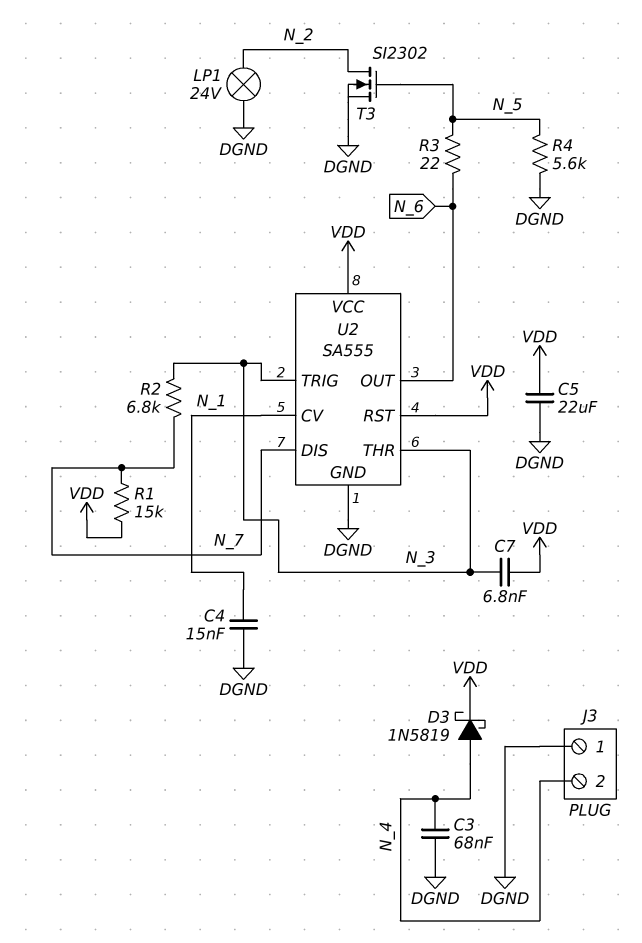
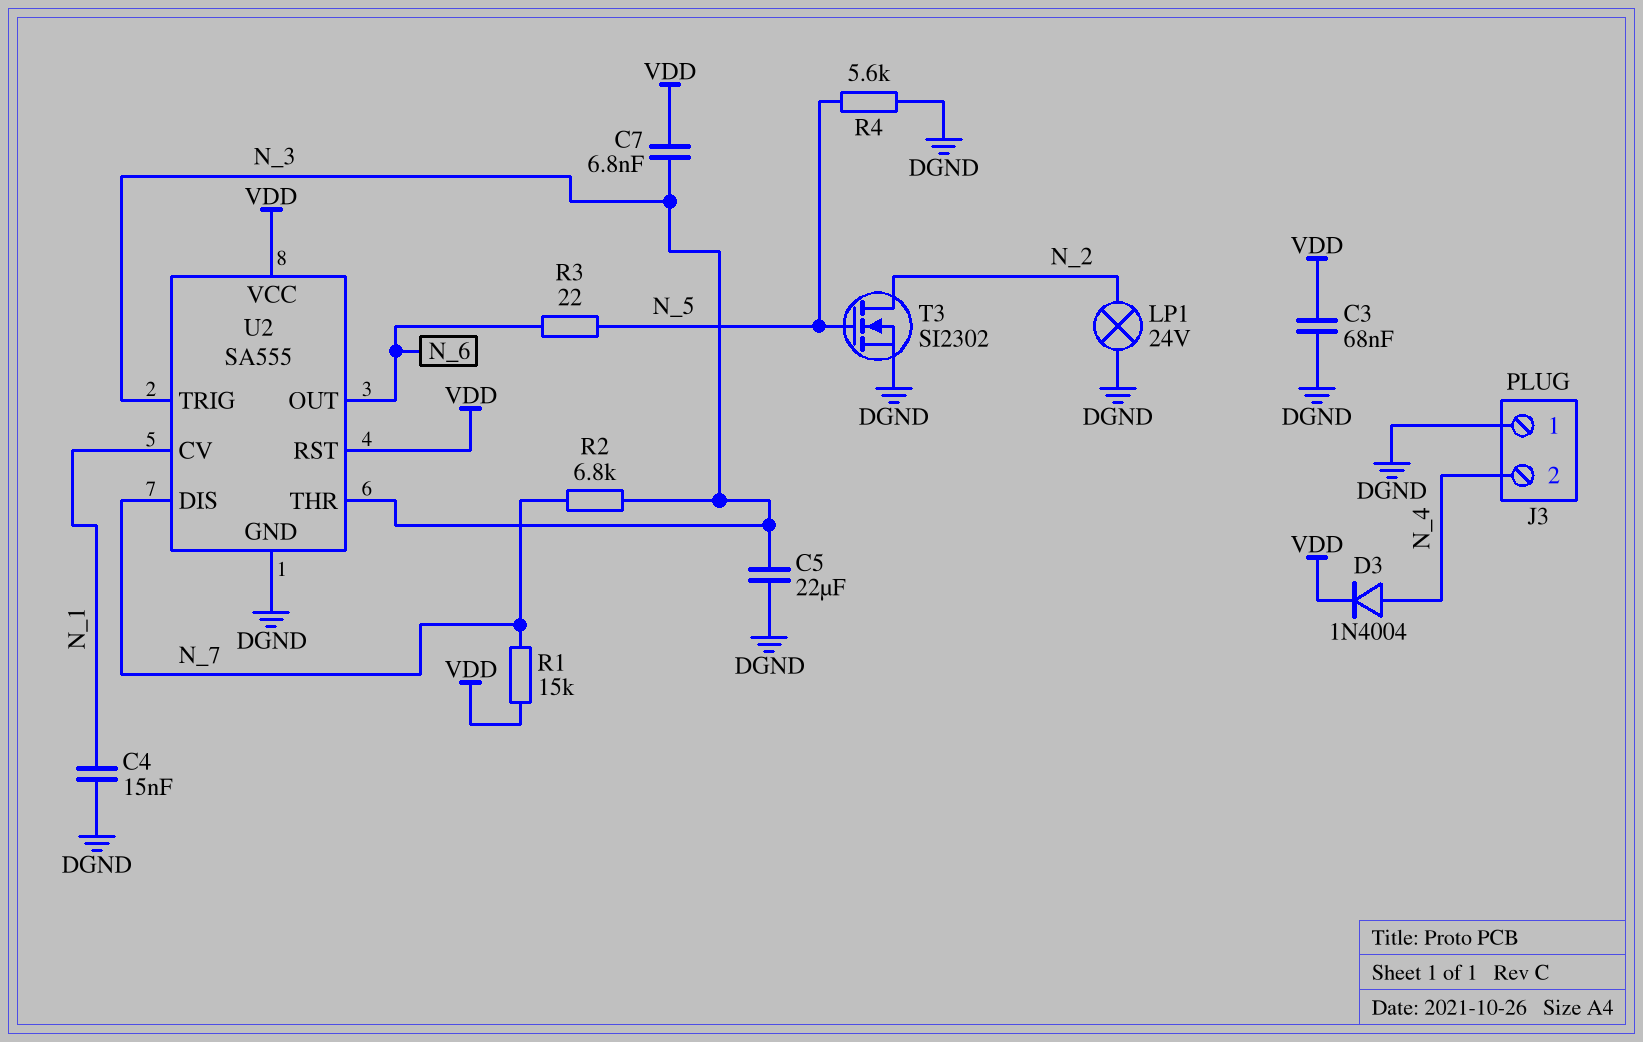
C3: 68nF (DGND, N_4) -> 68nF (DGND, VDD)
C5: 22uF (DGND, VDD) -> 22uF (DGND, N_3)
D3: schottky 1N5819 (A N_4, K VDD) -> diode 1N4004 (A N_4, K VDD)

